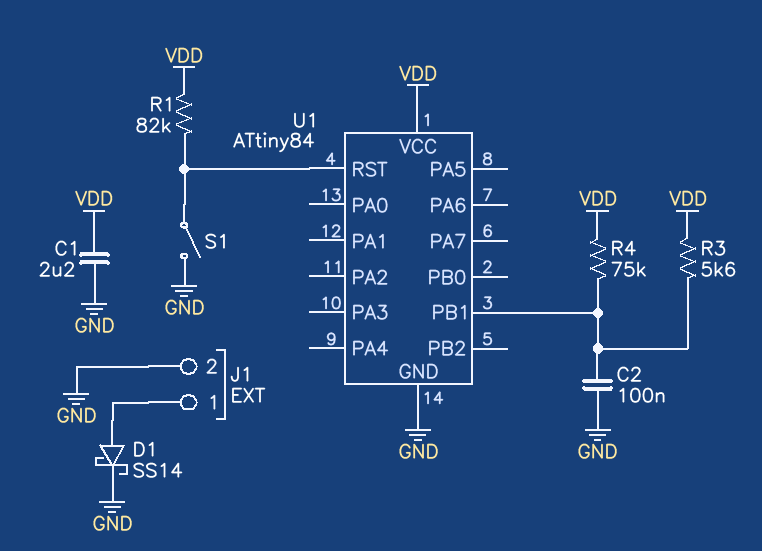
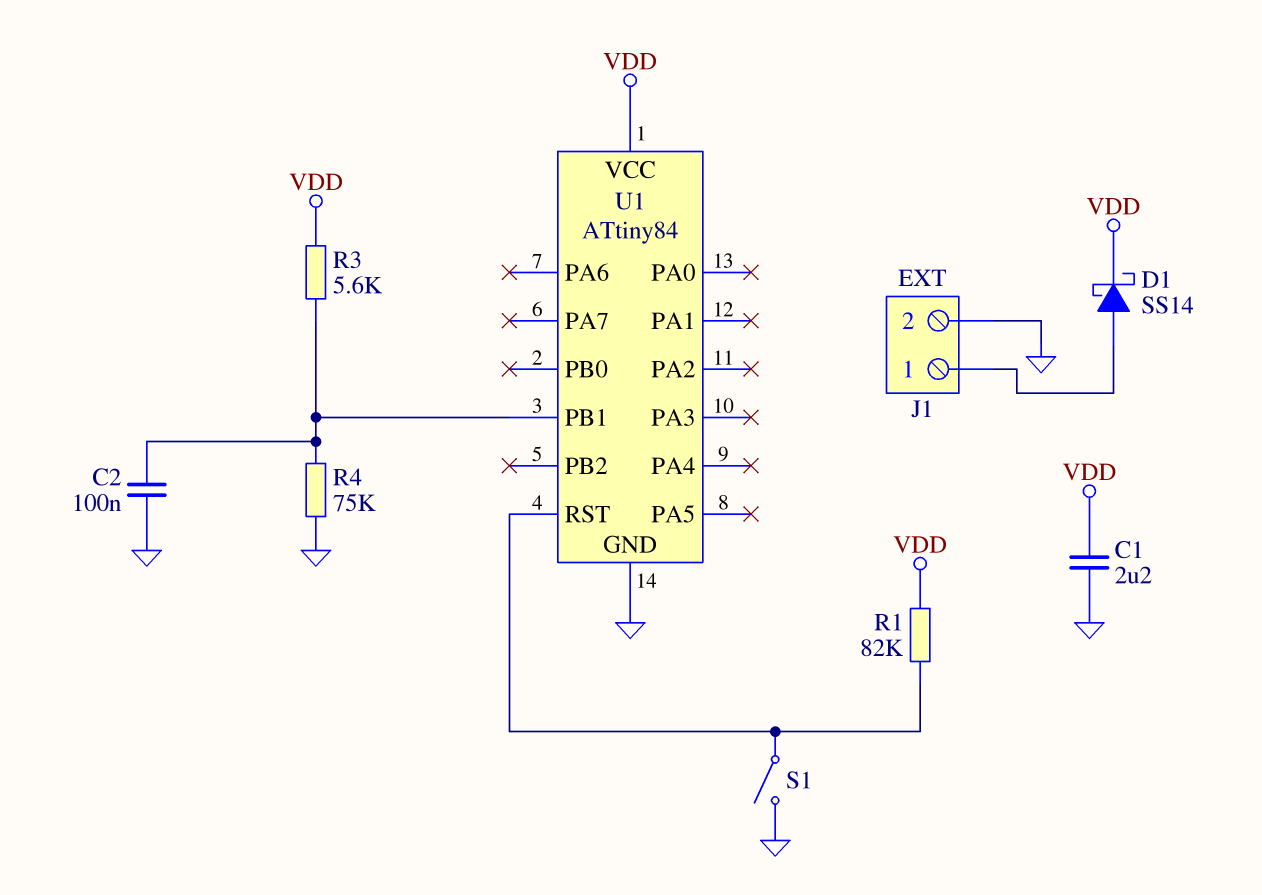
D1: schottky SS14 (A J1/1, K GND) -> schottky SS14 (A J1/1, K VDD)
R4: 75k (U1/PB1, VDD) -> 75k (GND, U1/PB1)

